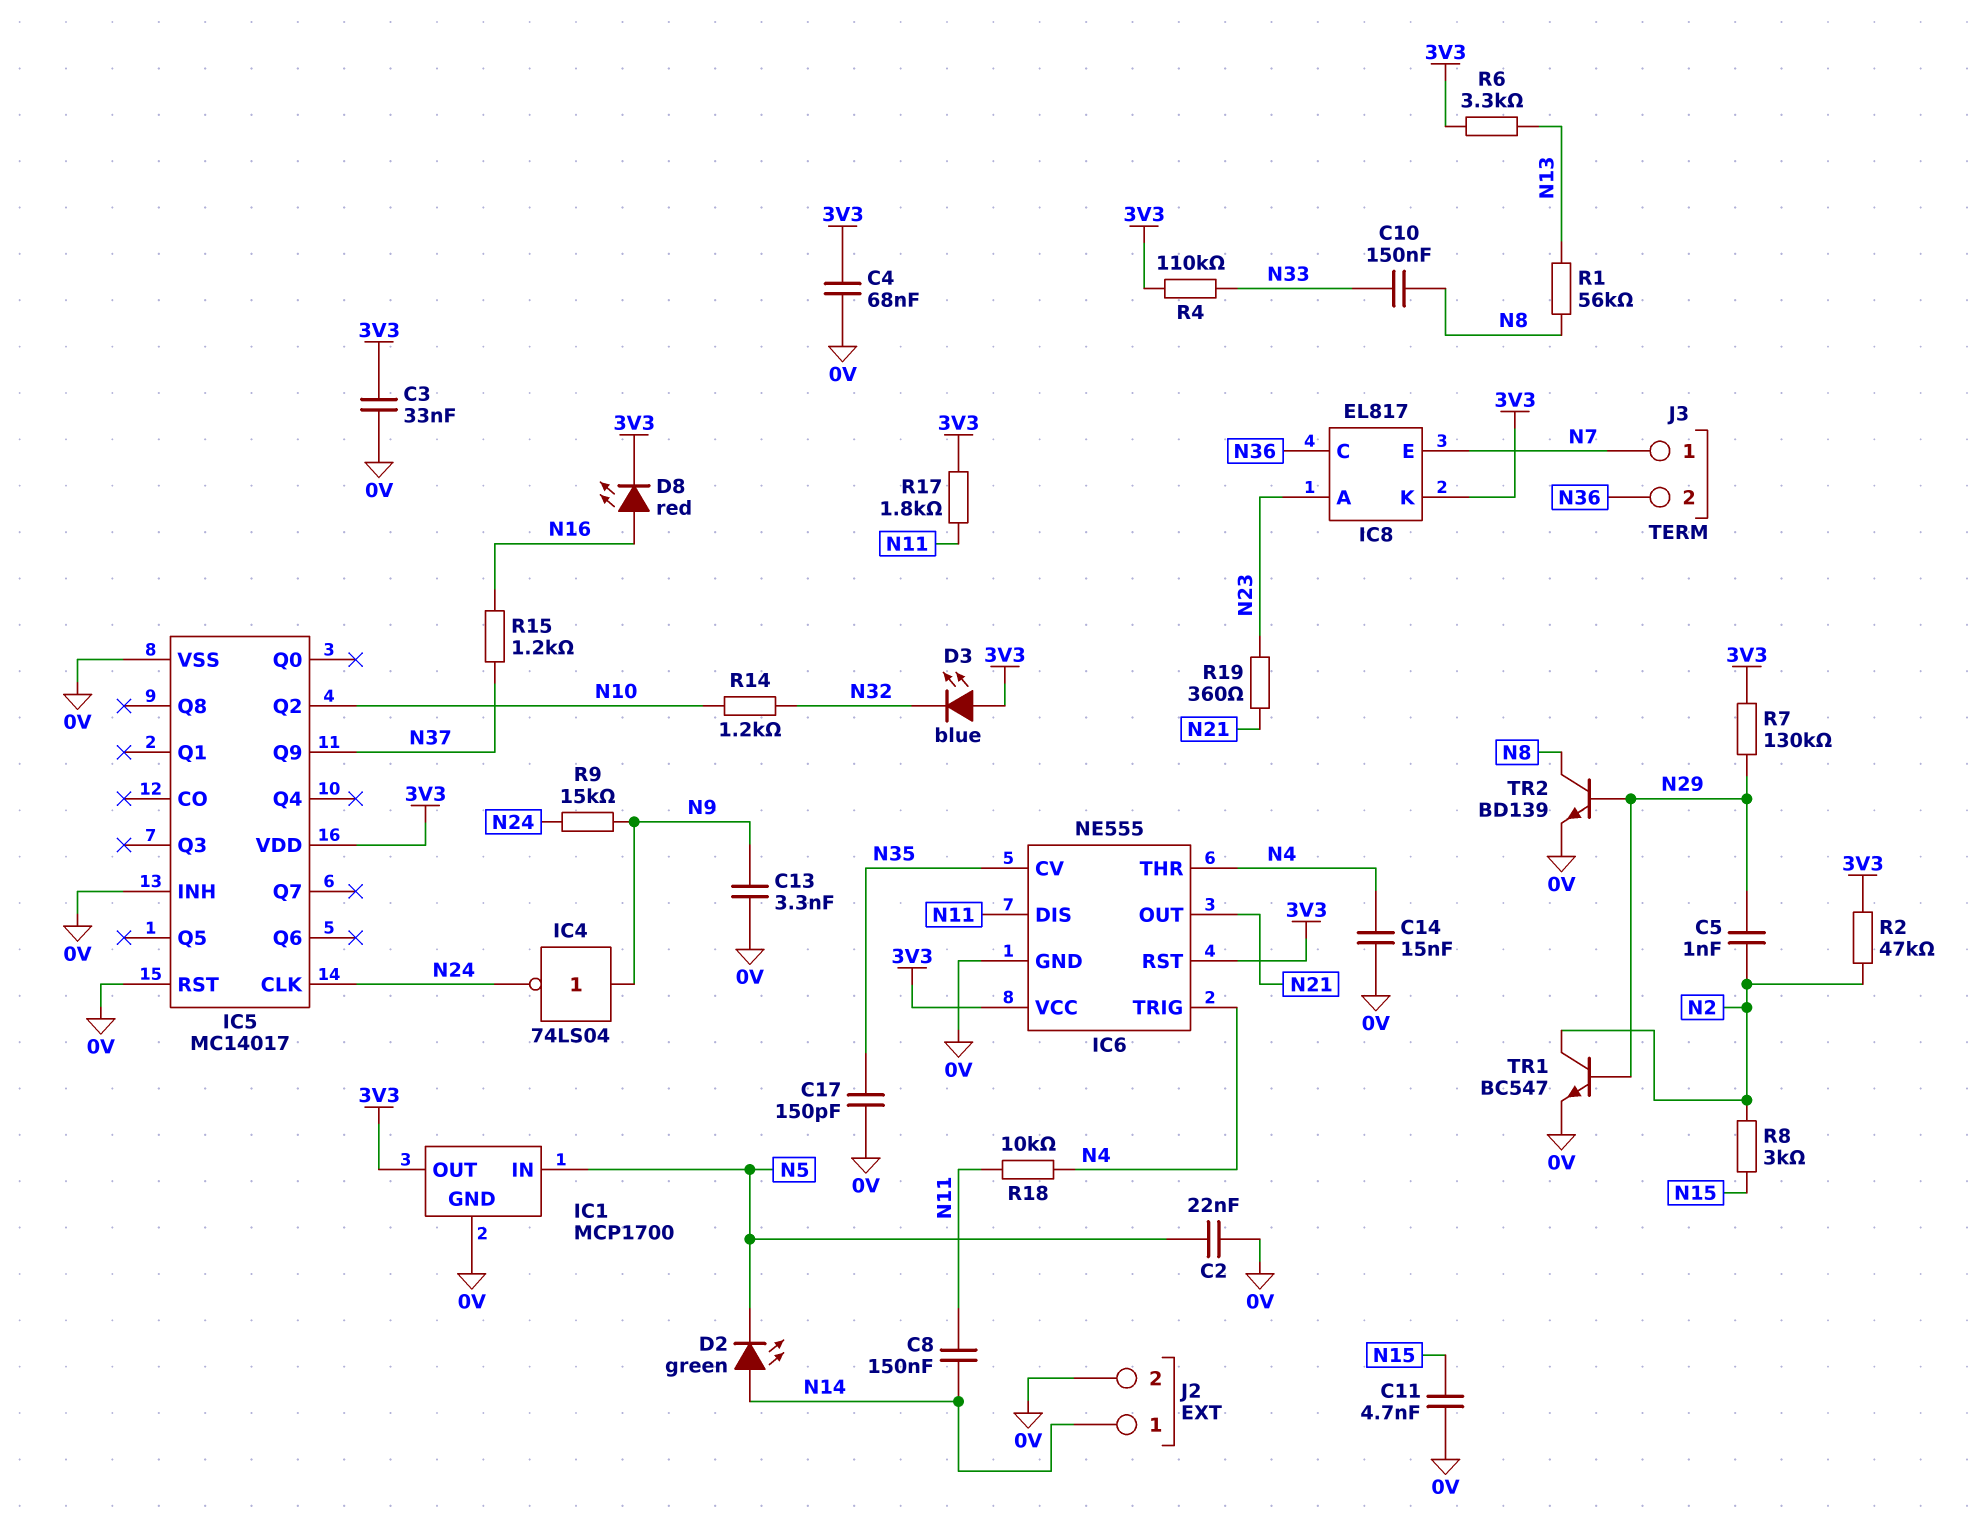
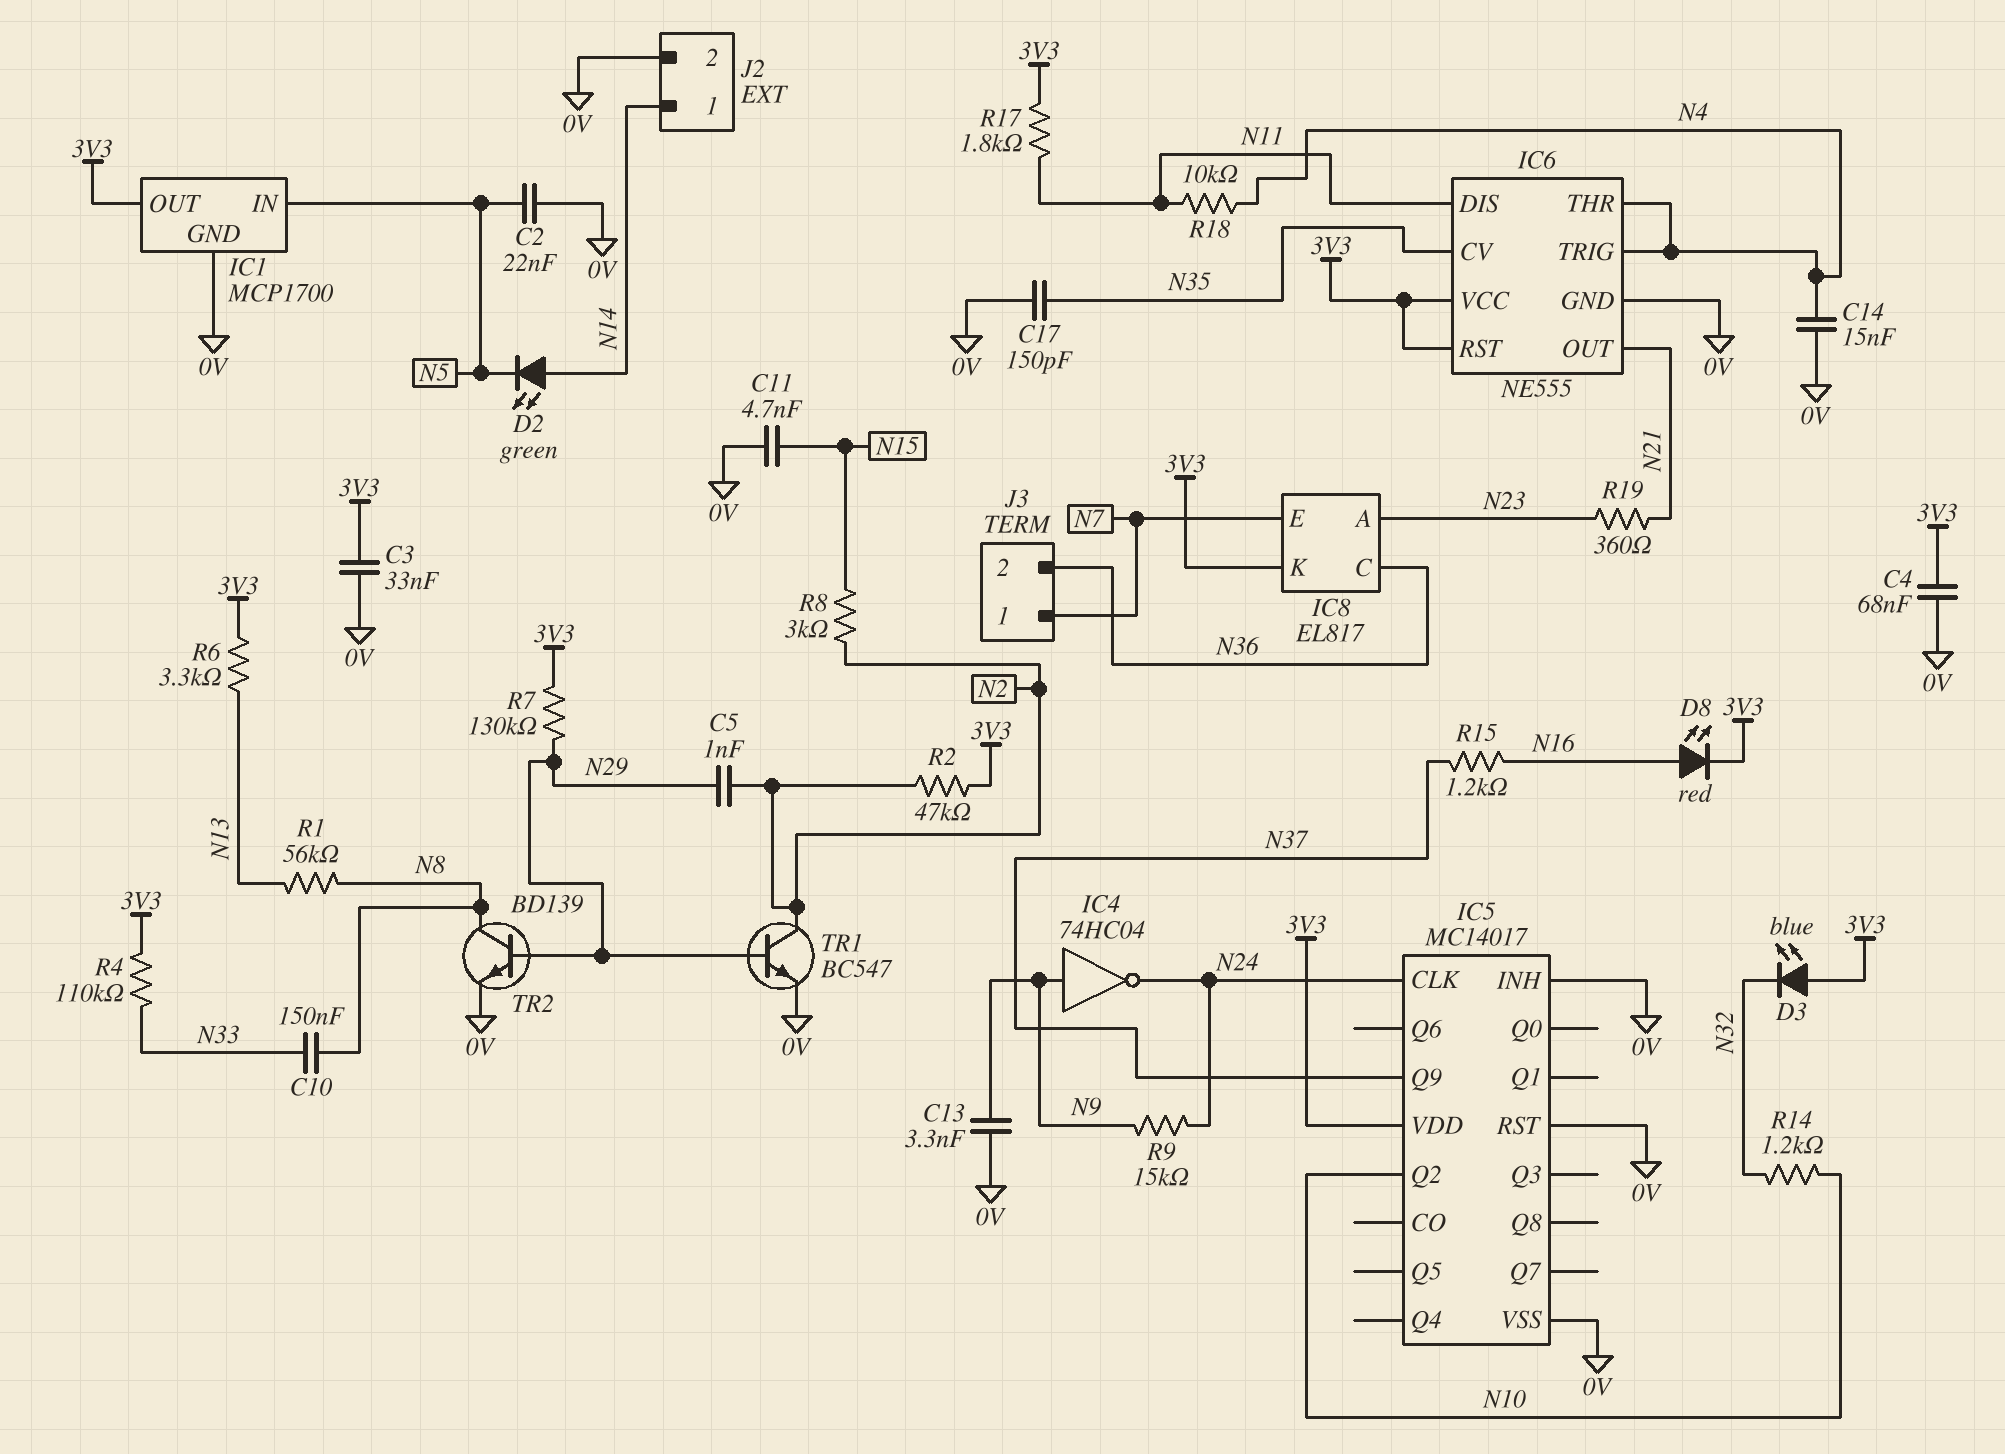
C8: 150nF (N11, N14) -> none
IC4: NOT 74LS04 (in N9, out N24) -> NOT 74HC04 (in N9, out N24)

